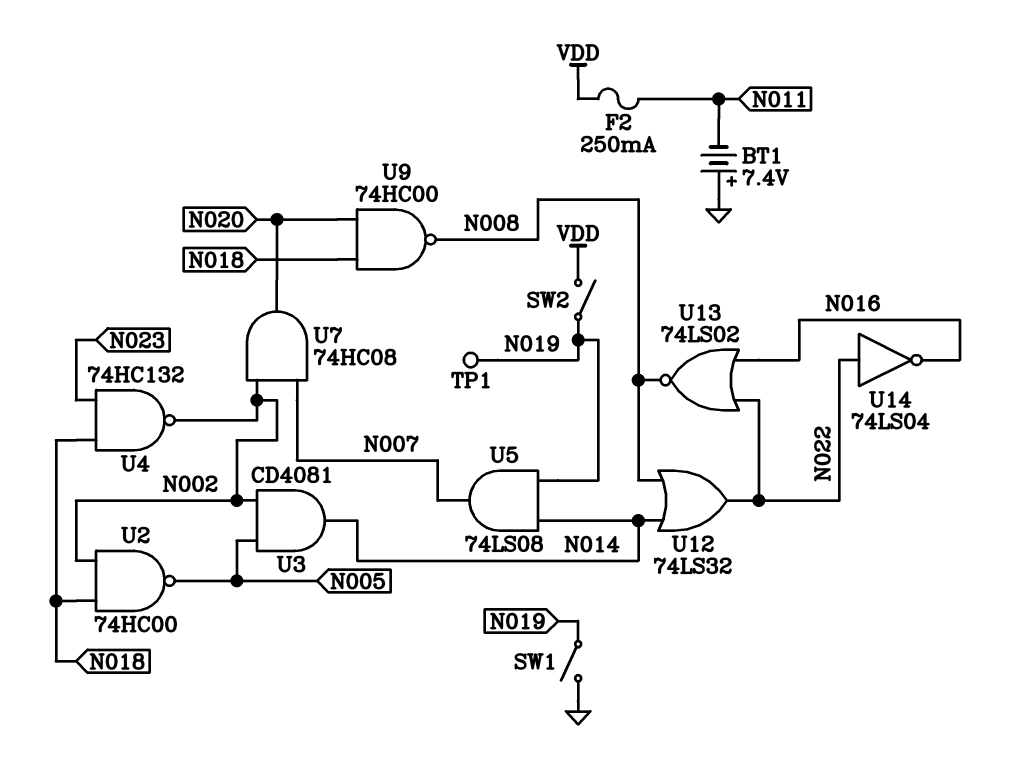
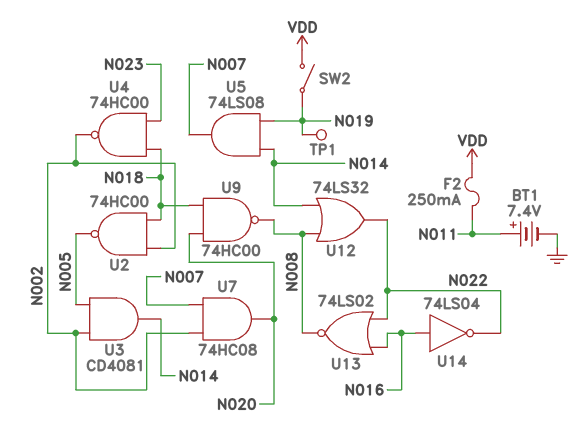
BT1: 7.4V (plus GND, minus N011) -> 7.4V (plus N011, minus GND)
SW1: switch (GND, N019) -> none
U4: NAND 74HC132 (in N018, in N023, out N002) -> NAND 74HC00 (in N018, in N023, out N002)
U14: NOT 74LS04 (in N022, out N016) -> NOT 74LS04 (in N016, out N022)

